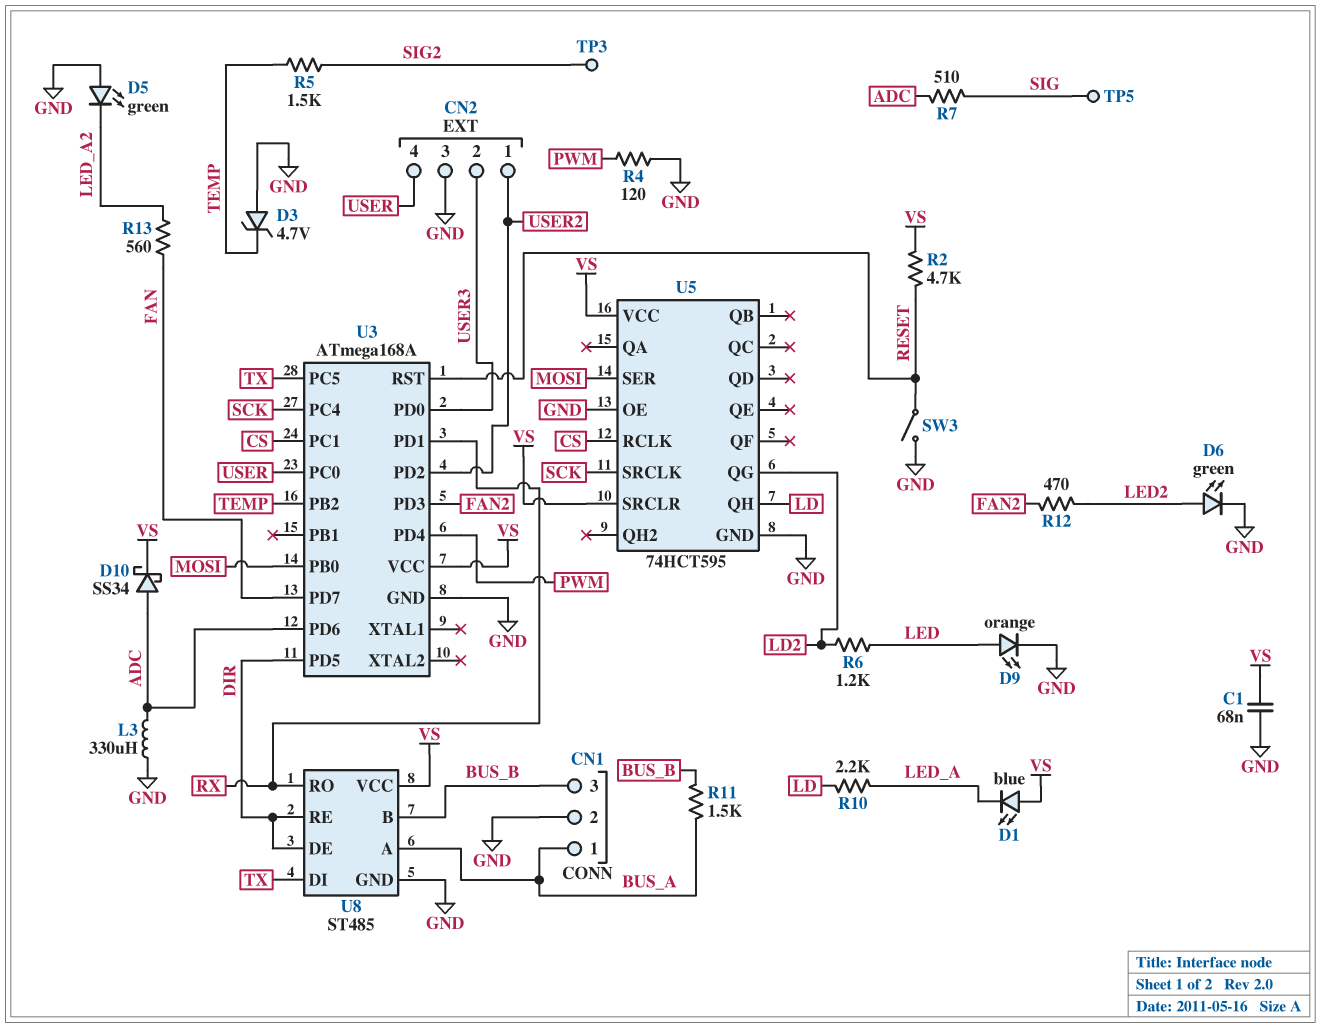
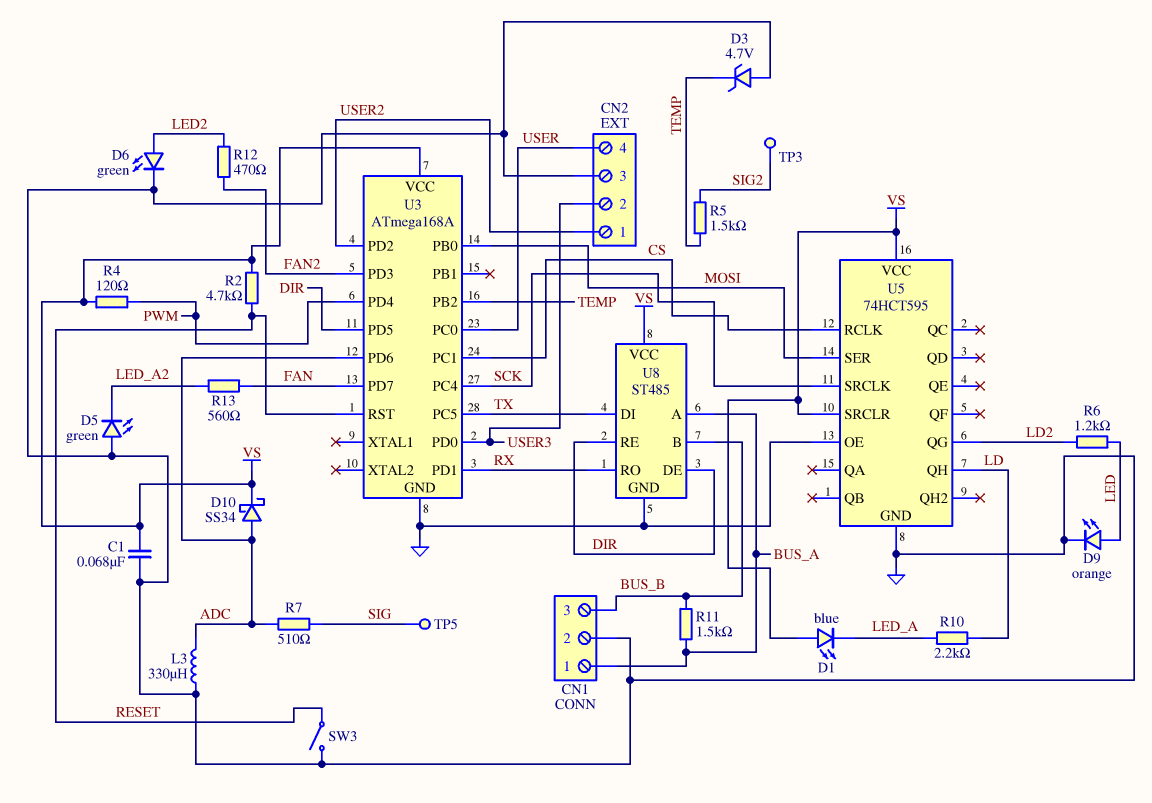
R4: 120 (GND, PWM) -> 120 (PWM, VS)

